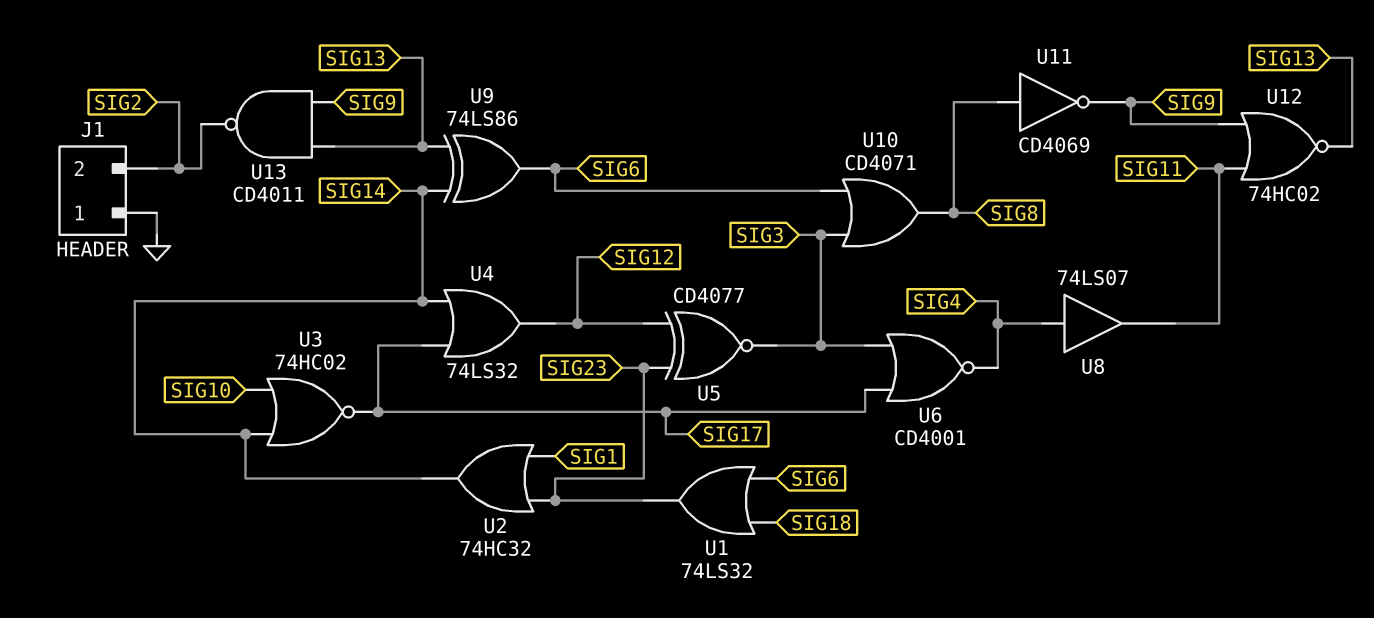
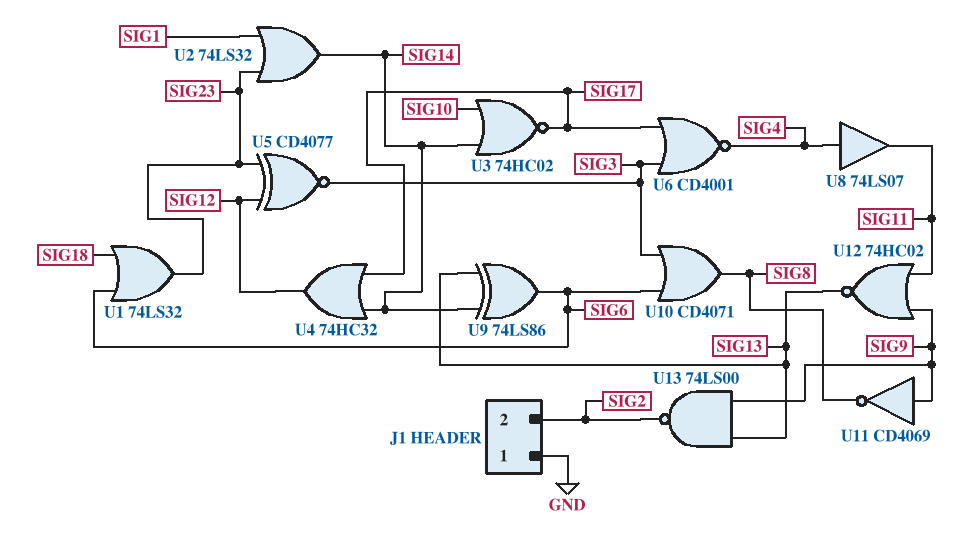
U2: OR 74HC32 (in SIG1, in SIG23, out SIG14) -> OR 74LS32 (in SIG1, in SIG23, out SIG14)
U4: OR 74LS32 (in SIG14, in SIG17, out SIG12) -> OR 74HC32 (in SIG14, in SIG17, out SIG12)
U11: NOT CD4069 (in SIG8, out SIG9) -> NOT CD4069 (in SIG9, out SIG8)
U13: NAND CD4011 (in SIG9, in SIG13, out SIG2) -> NAND 74LS00 (in SIG9, in SIG13, out SIG2)

